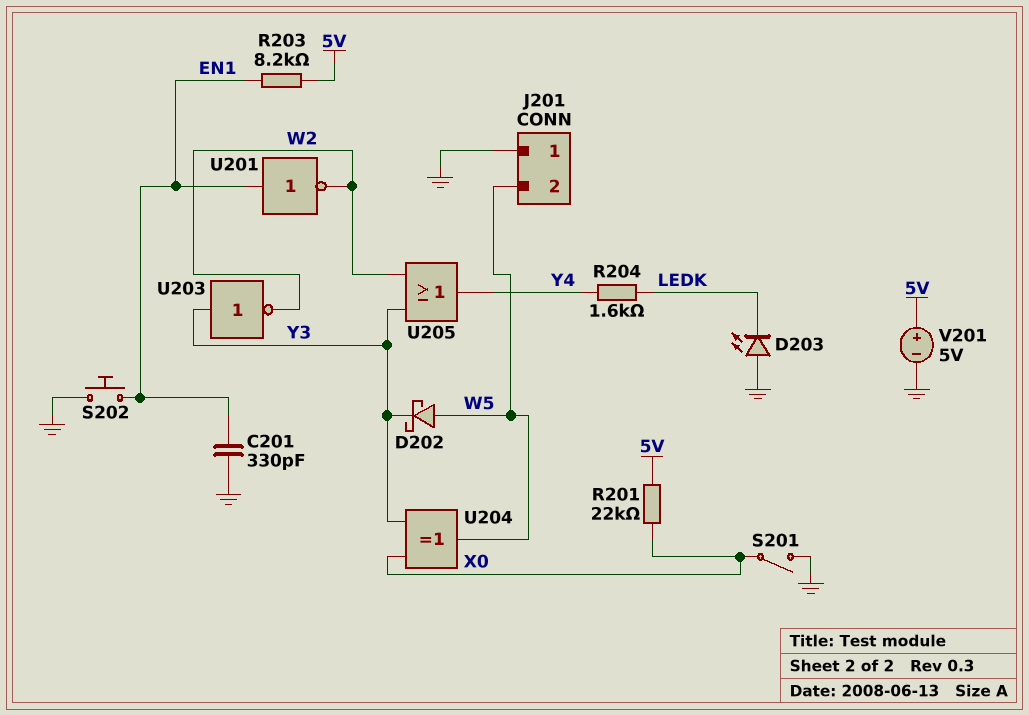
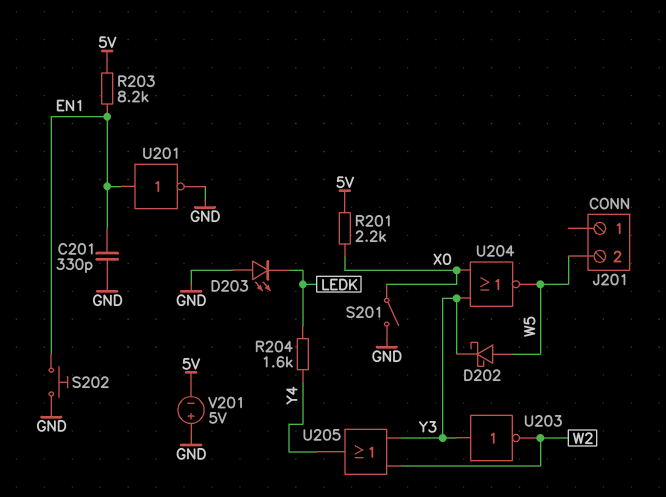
J201 pin 1: GND -> none
R201: 22k (5V, X0) -> 2.2k (5V, X0)
U201: NOT (in EN1, out W2) -> NOT (in EN1, out GND)
U204: XOR (in X0, in Y3, out W5) -> NOR (in X0, in Y3, out W5)
V201: 5V (plus 5V, minus GND) -> 5V (plus GND, minus 5V)

